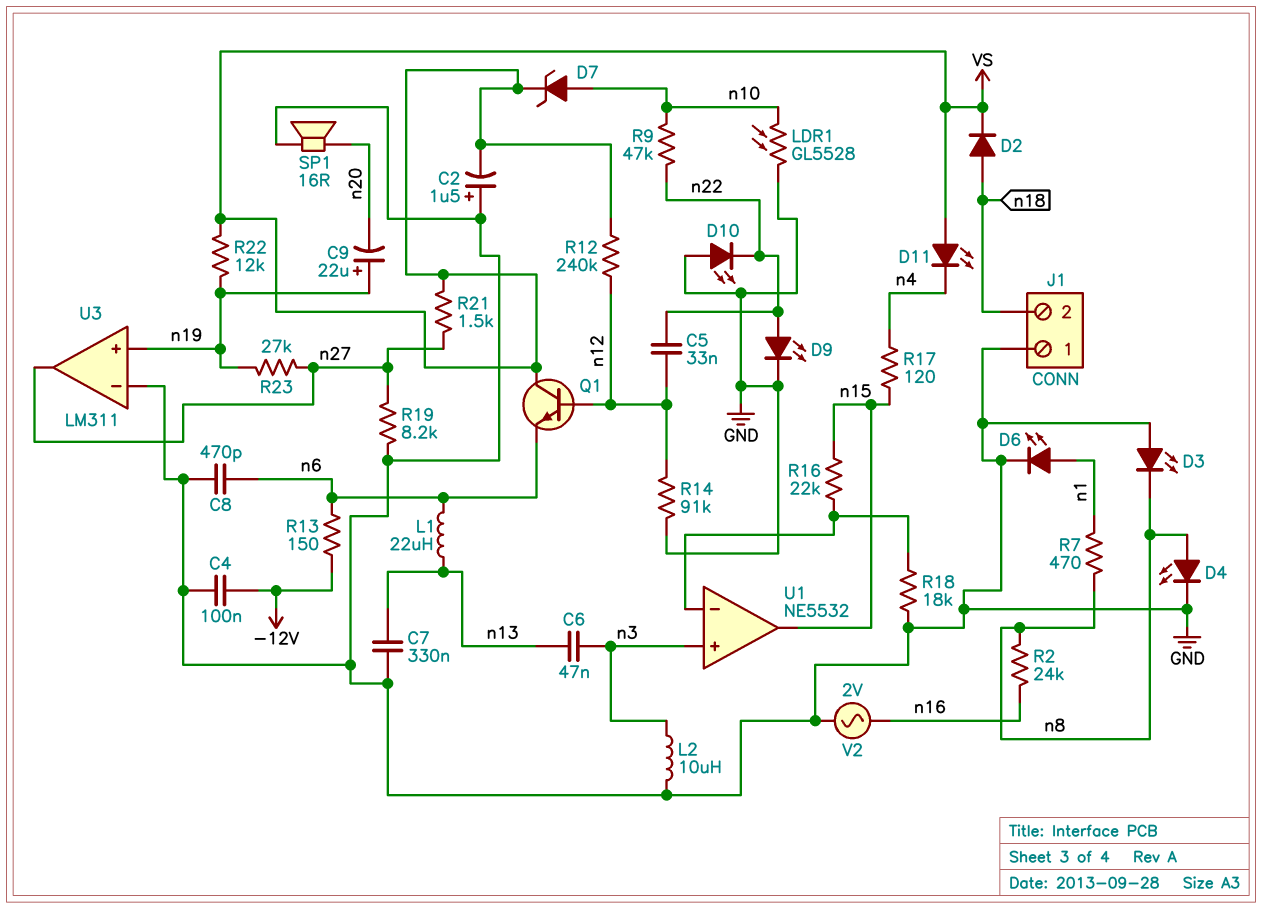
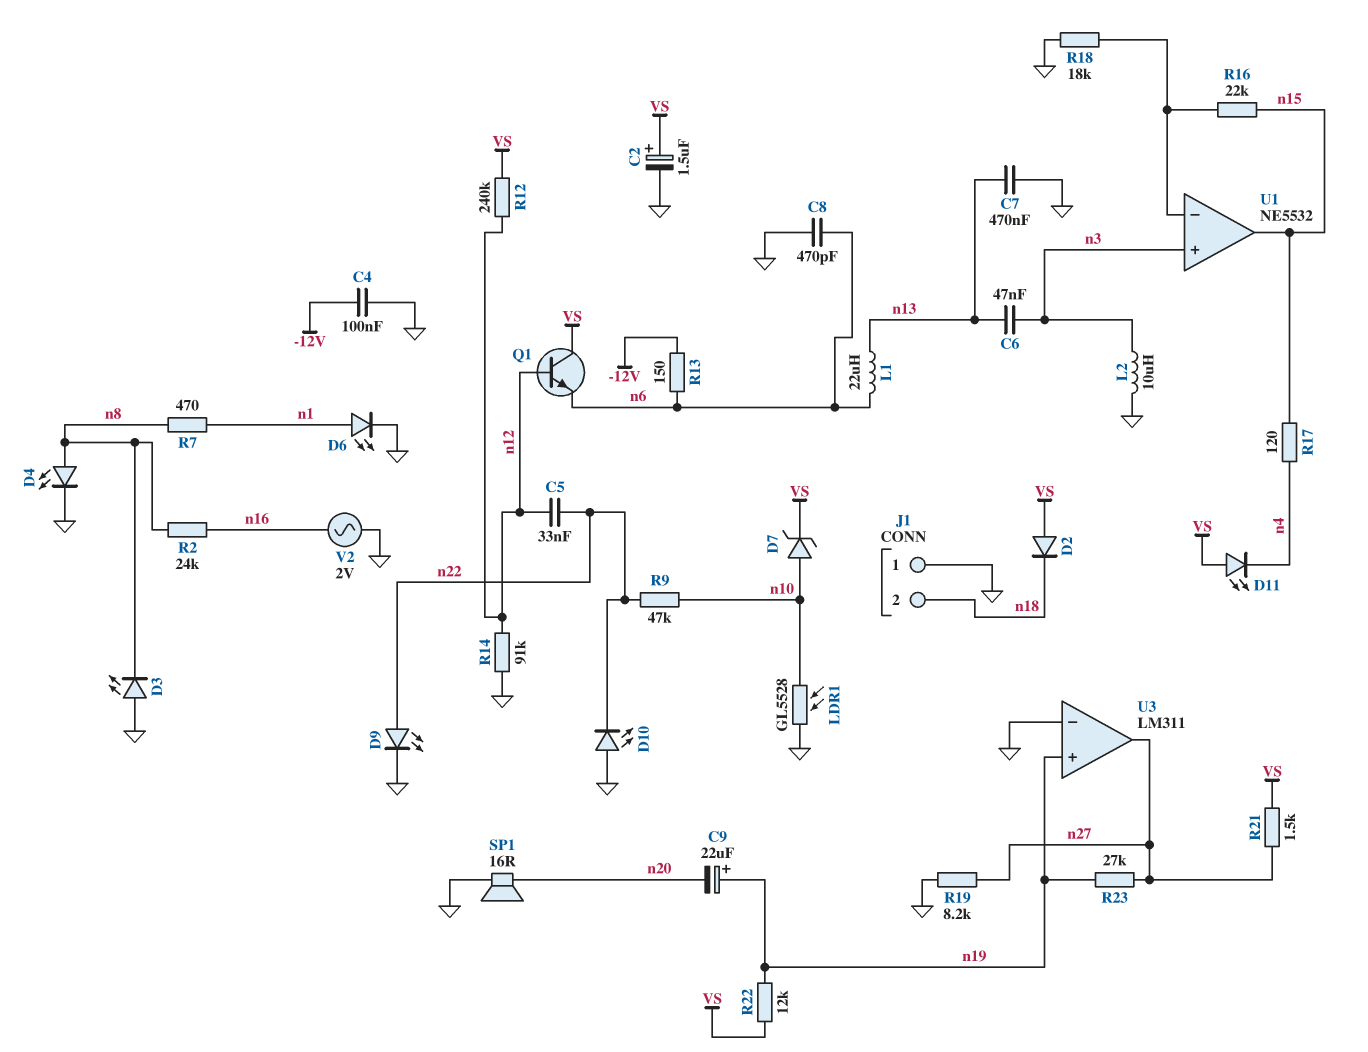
C2: 1.5uF (plus GND, minus VS) -> 1.5uF (plus VS, minus GND)
C7: 330nF (GND, n13) -> 470nF (GND, n13)
D2: diode (A n18, K VS) -> diode (A VS, K n18)

